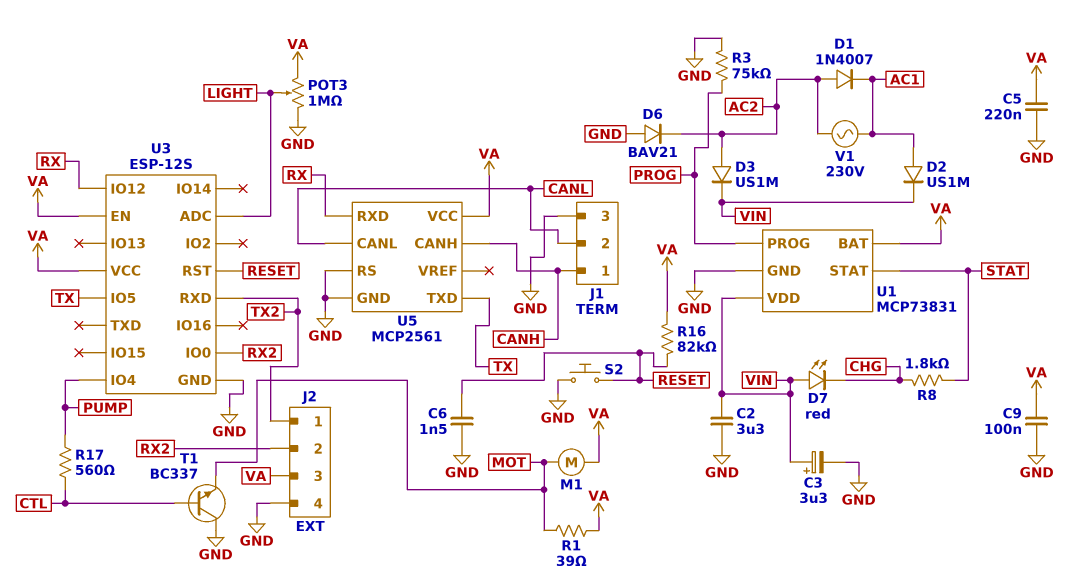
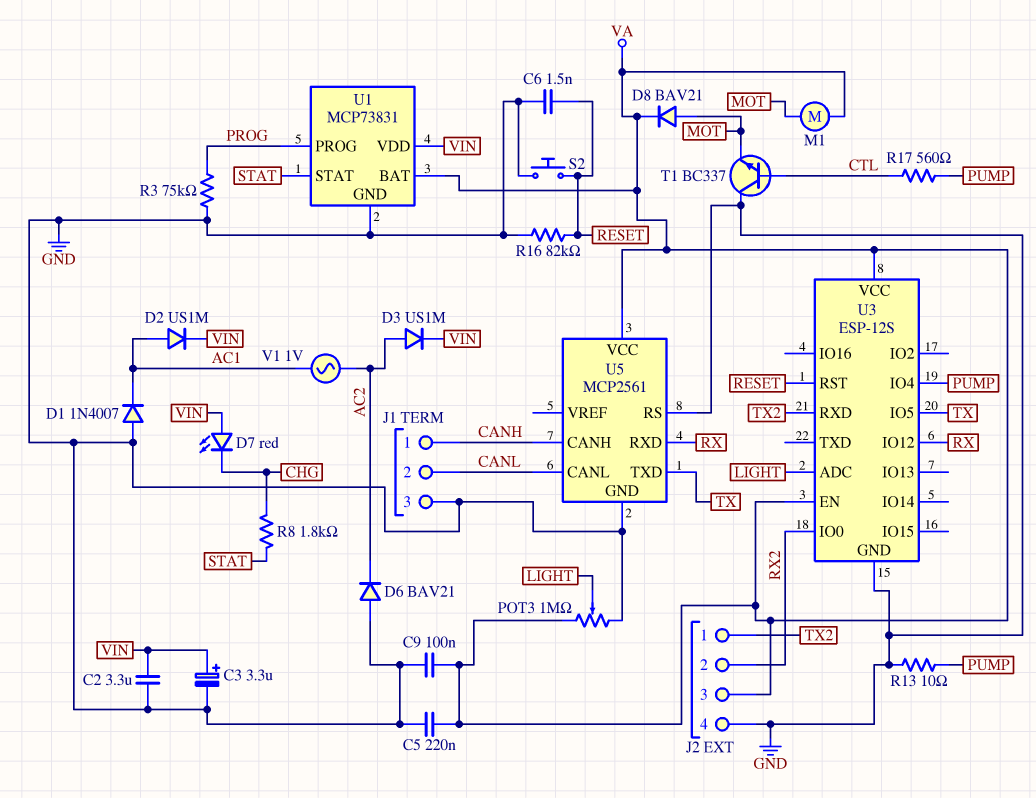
D1: diode 1N4007 (A AC2, K AC1) -> diode 1N4007 (A GND, K AC1)
D8: none -> diode BAV21 (A MOT, K VA)
R1: 39 (MOT, VA) -> none
R13: none -> 10 (GND, PUMP)
R16: 82k (RESET, VA) -> 82k (GND, RESET)
V1: AC 230V (AC1, AC2) -> AC 1V (AC1, AC2)

